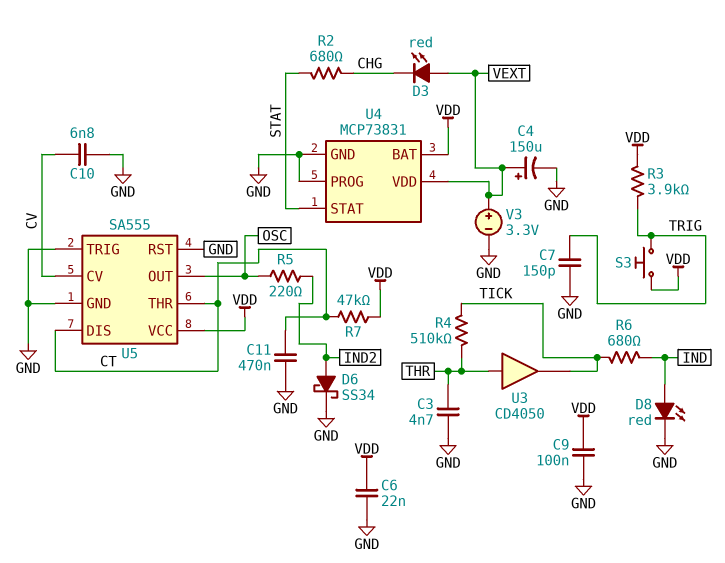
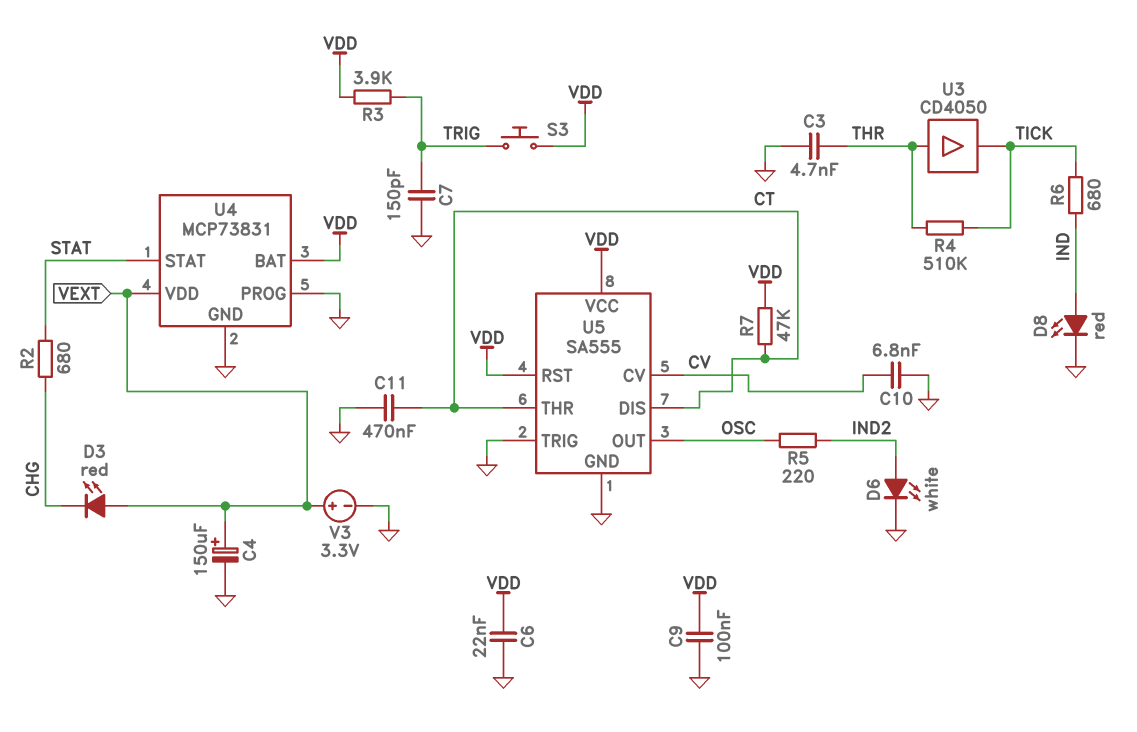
D6: schottky SS34 (A IND2, K GND) -> LED white (A IND2, K GND)
U5 pin RST: GND -> VDD

